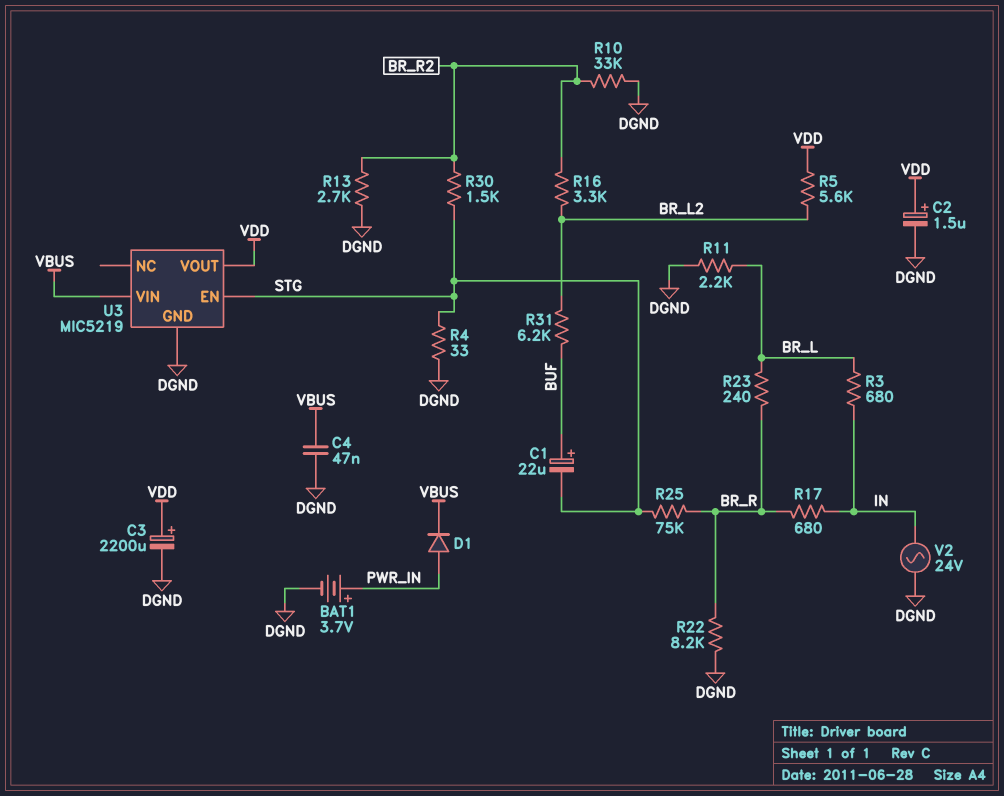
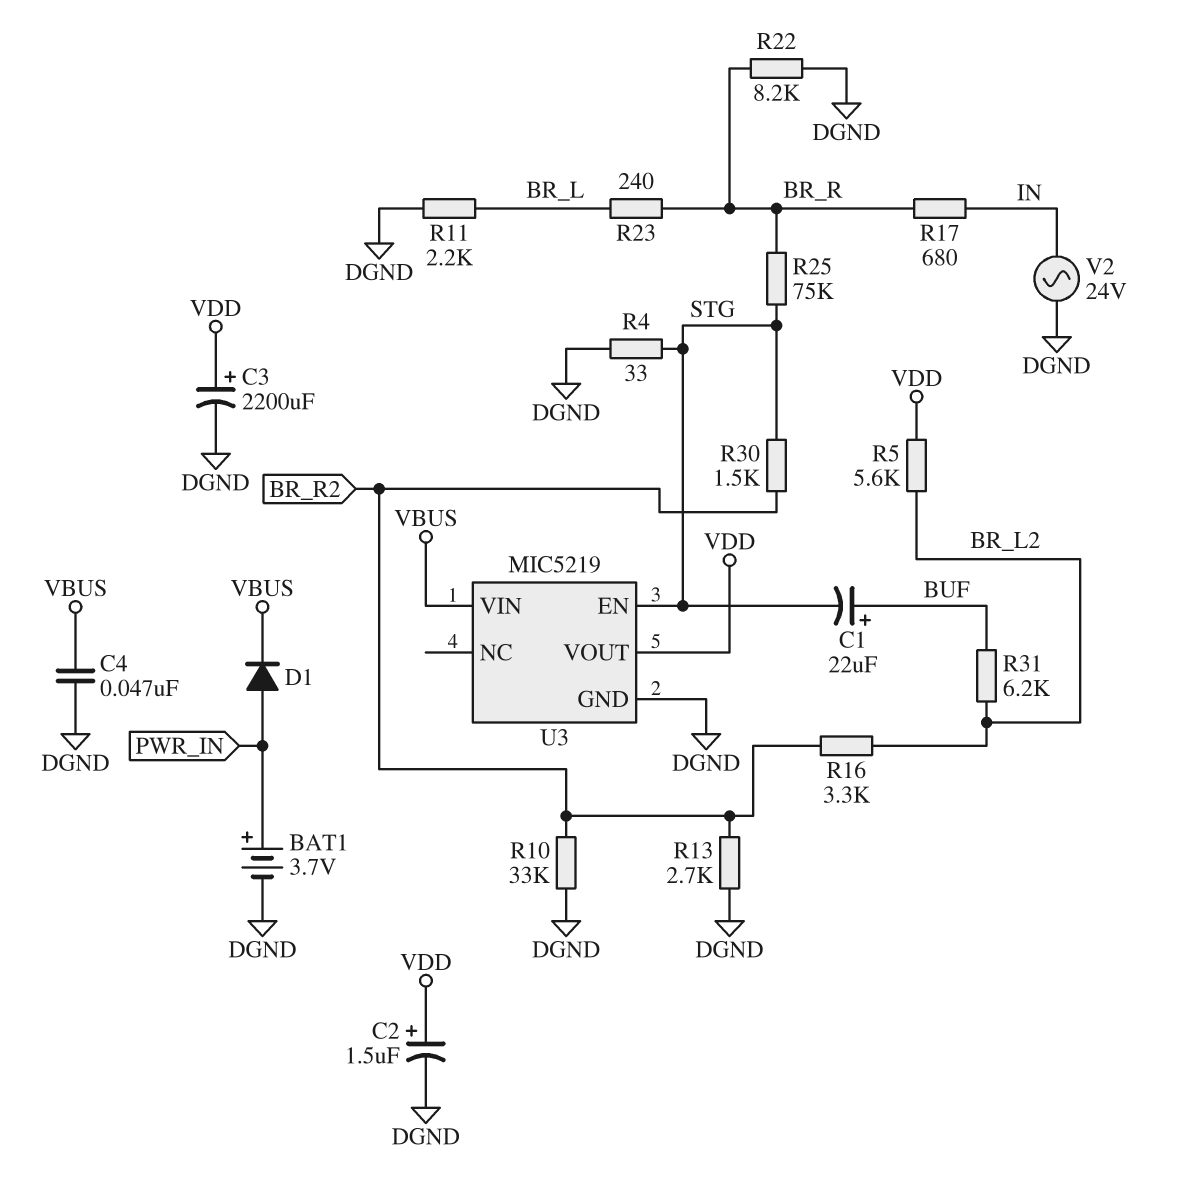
R3: 680 (BR_L, IN) -> none

